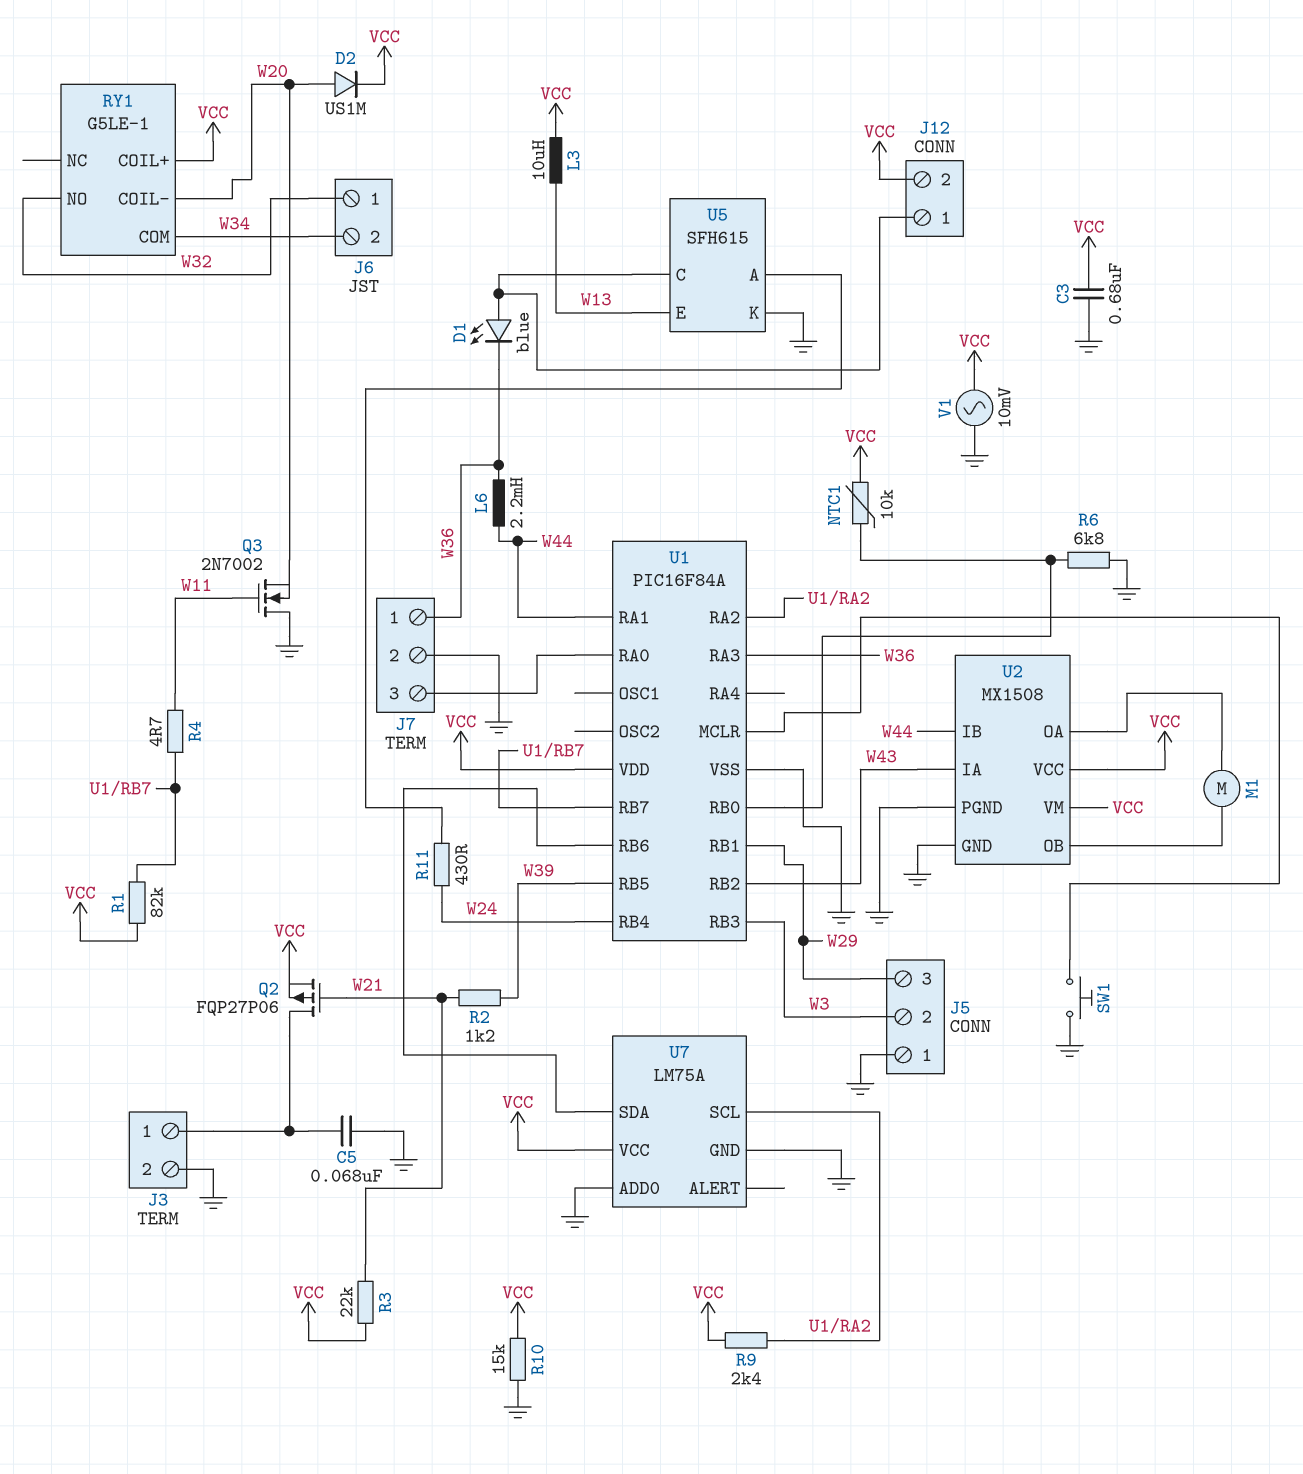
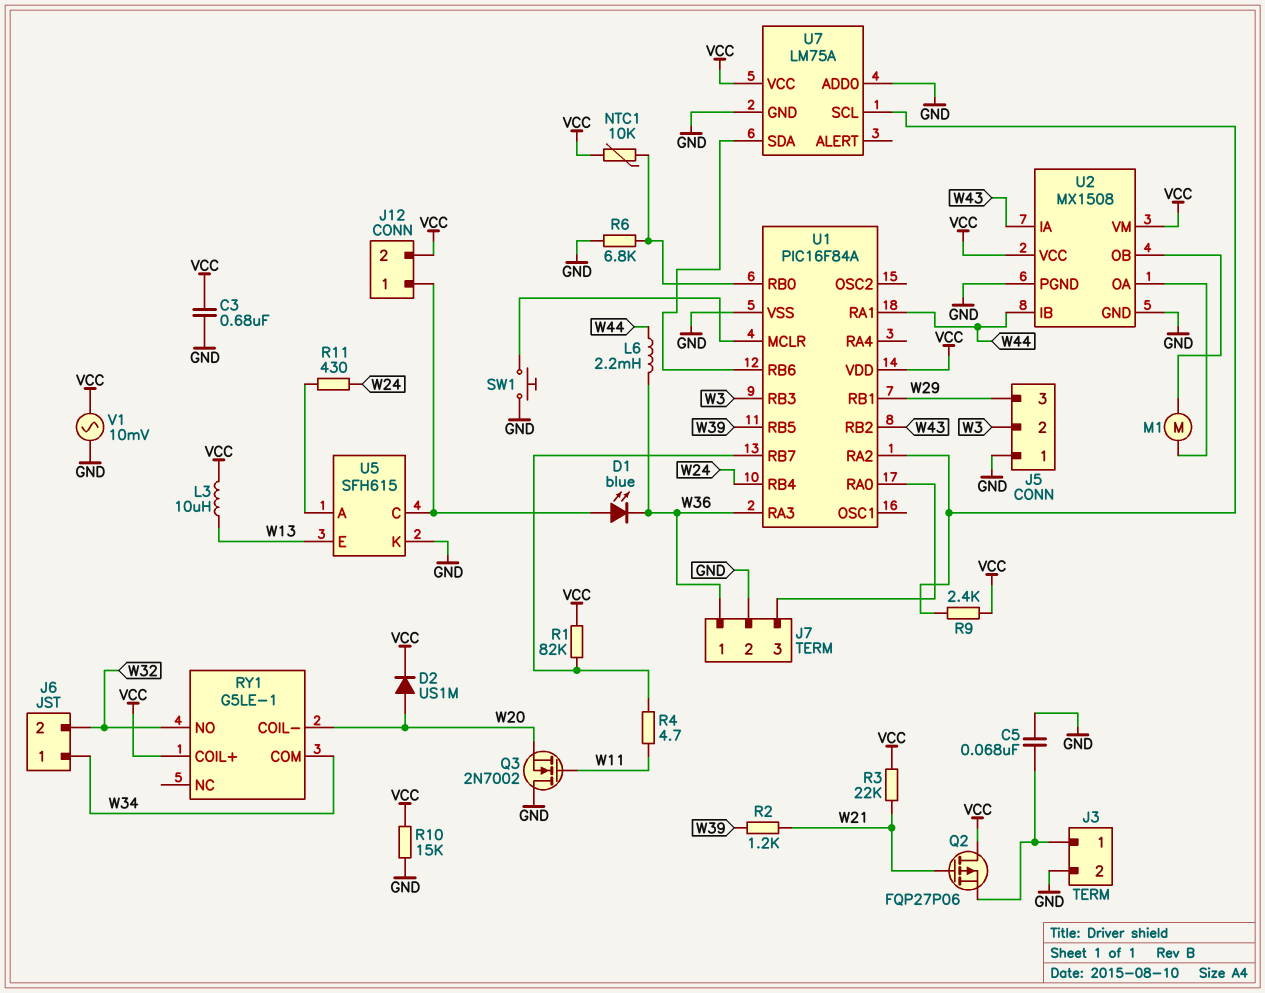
J6 pin 1: W32 -> W34
J6 pin 2: W34 -> W32
Q2: PMOS FQP27P06 (G W21, D J3/1, S VCC) -> PMOS FQP27P06 (G W21, D VCC, S J3/1)

